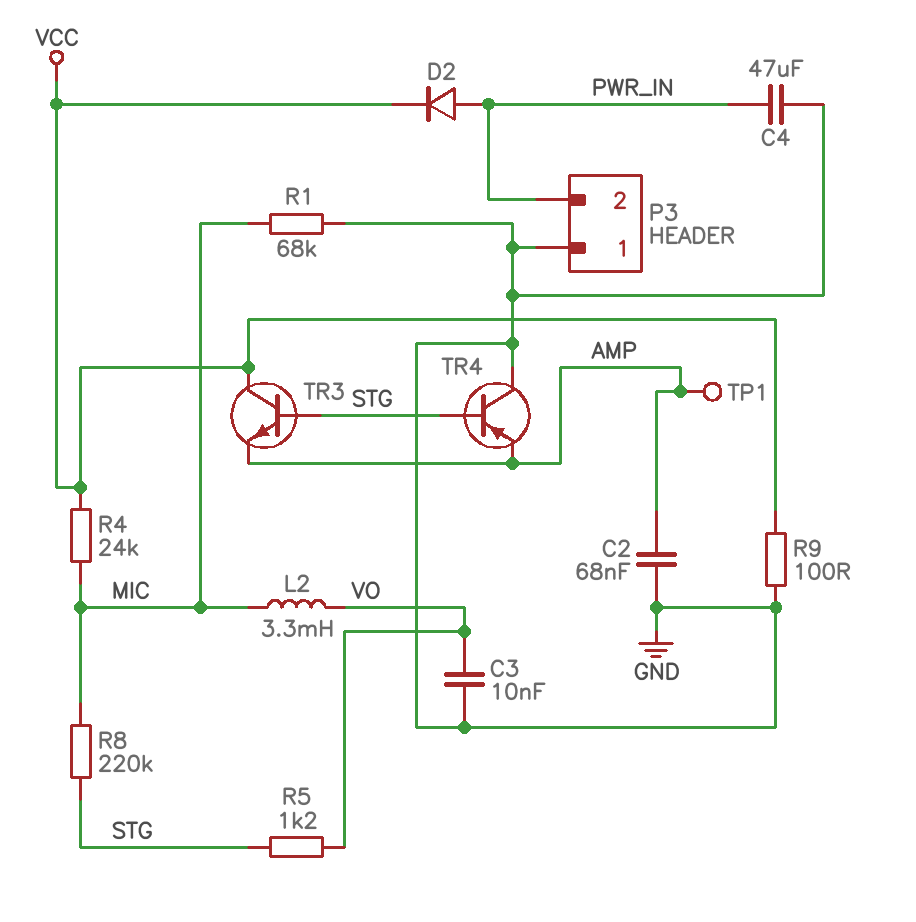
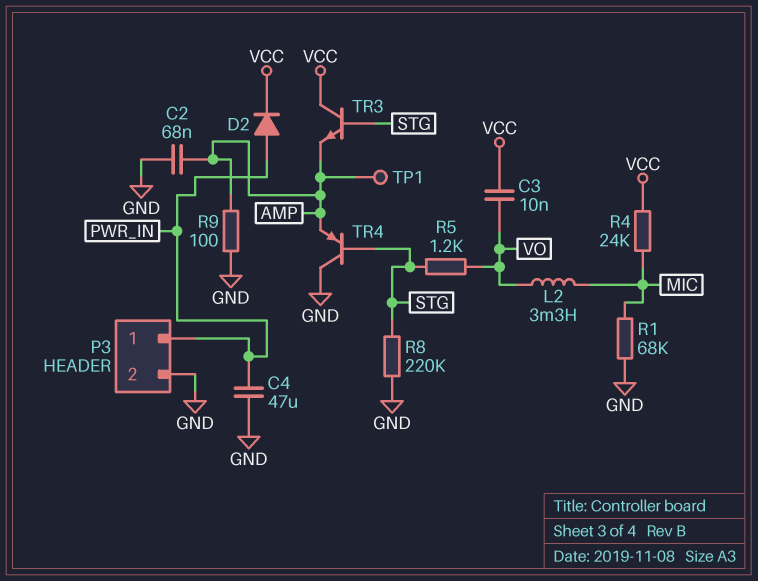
C3: 10nF (GND, VO) -> 10nF (VCC, VO)
P3 pin 1: GND -> PWR_IN
P3 pin 2: PWR_IN -> GND
R8: 220k (MIC, STG) -> 220k (GND, STG)
R9: 100 (GND, VCC) -> 100 (AMP, GND)

